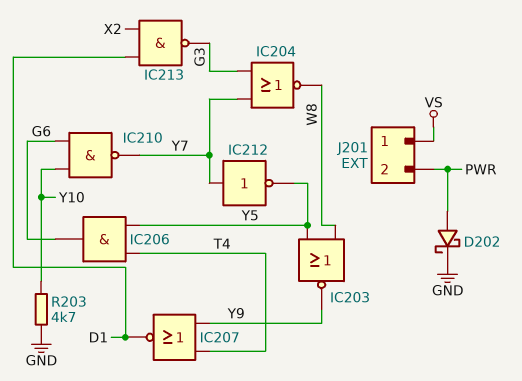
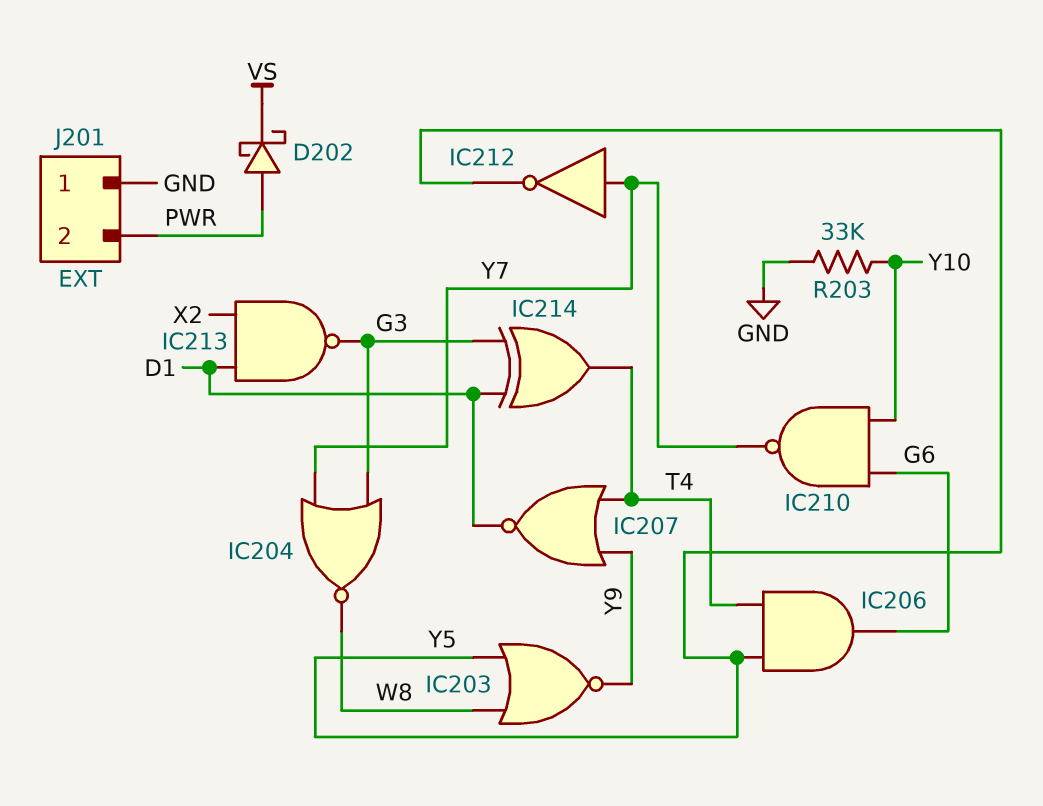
D202: schottky (A PWR, K GND) -> schottky (A PWR, K VS)
IC214: none -> XOR (in D1, in G3, out T4)
J201 pin 1: VS -> GND
R203: 4.7k (GND, Y10) -> 33k (GND, Y10)

